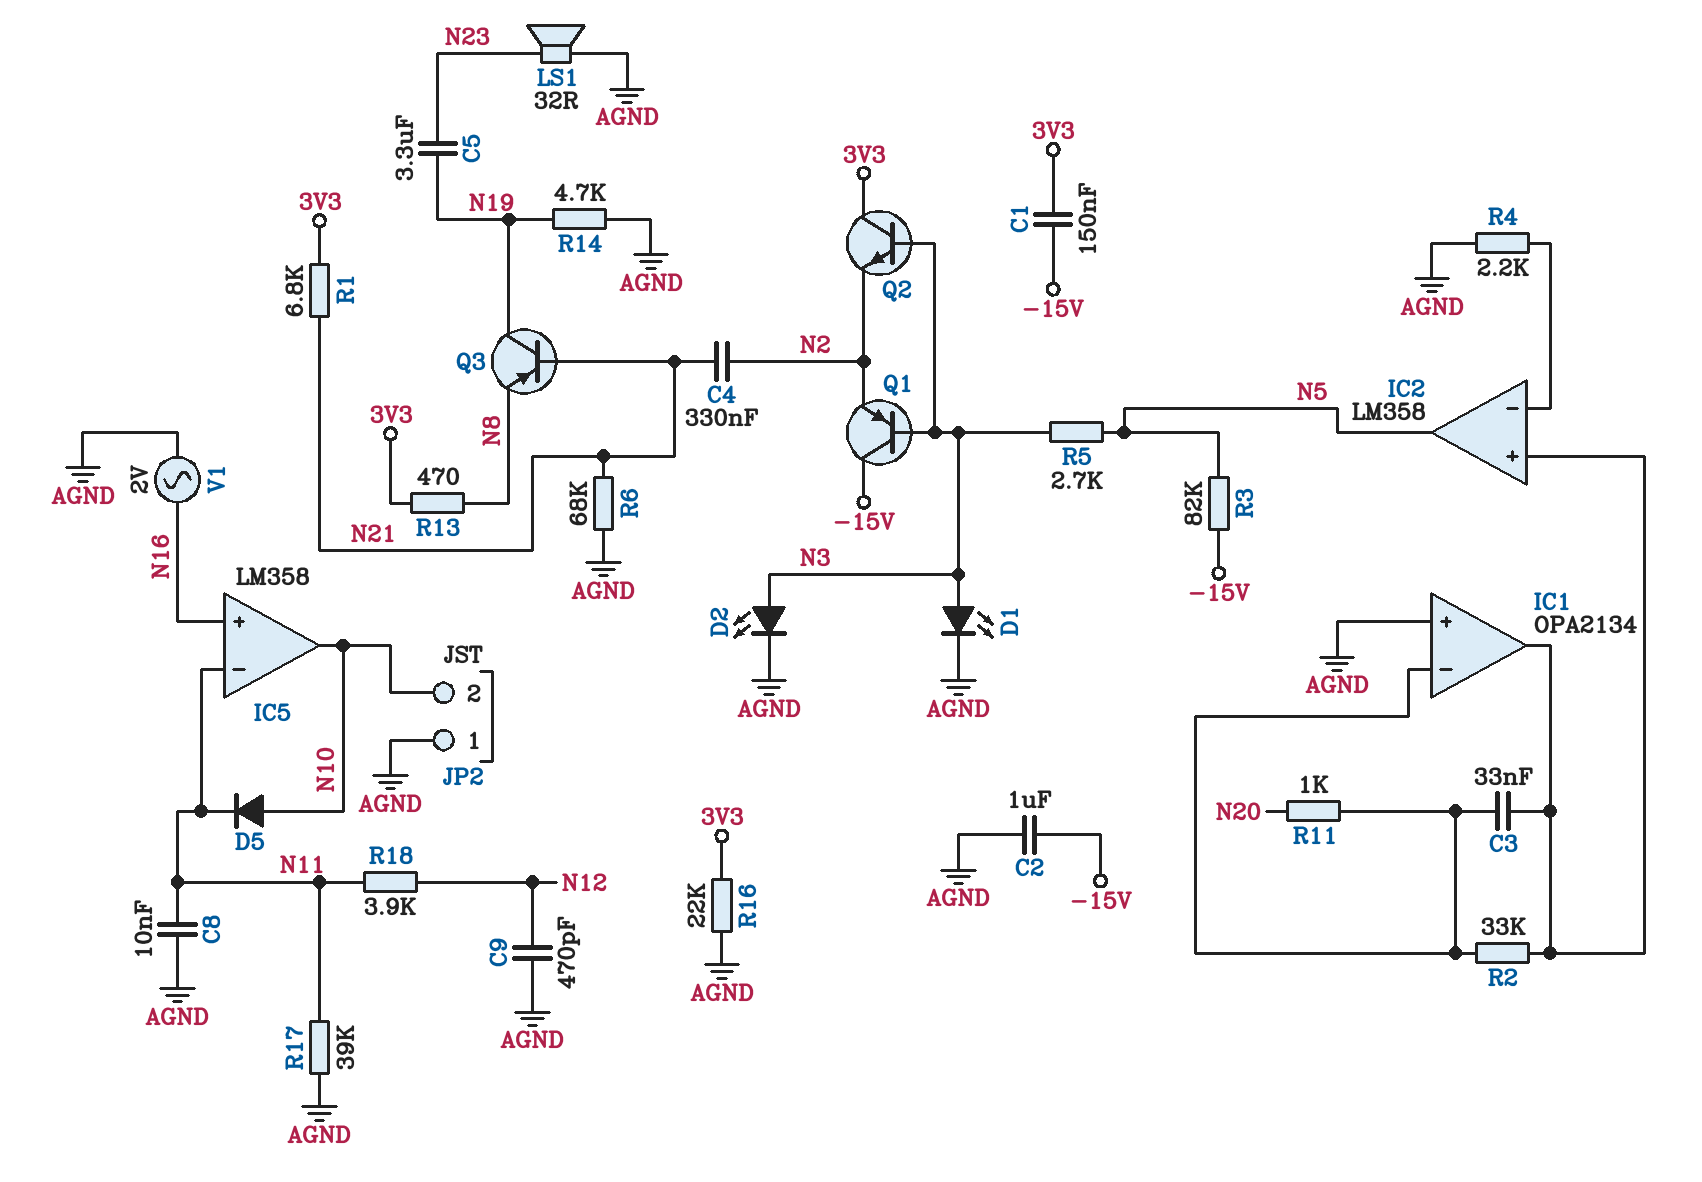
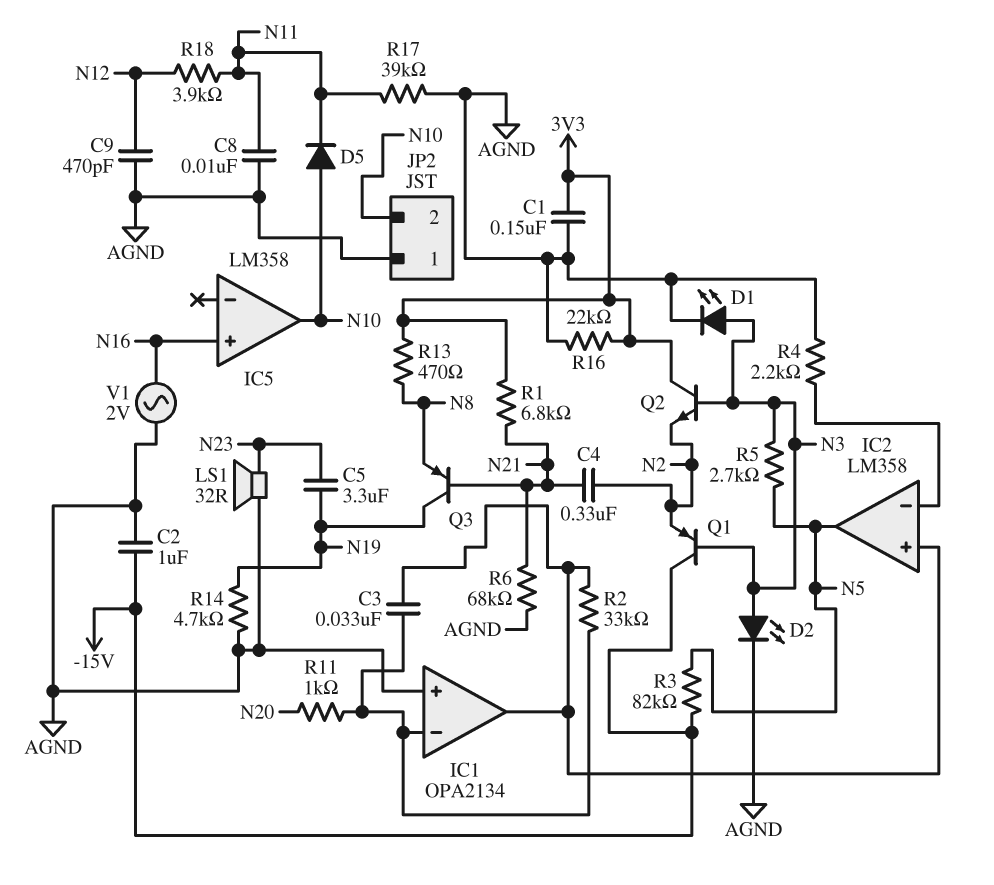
C1: 150nF (-15V, 3V3) -> 150nF (3V3, AGND)
IC5 pin in-: N11 -> none

